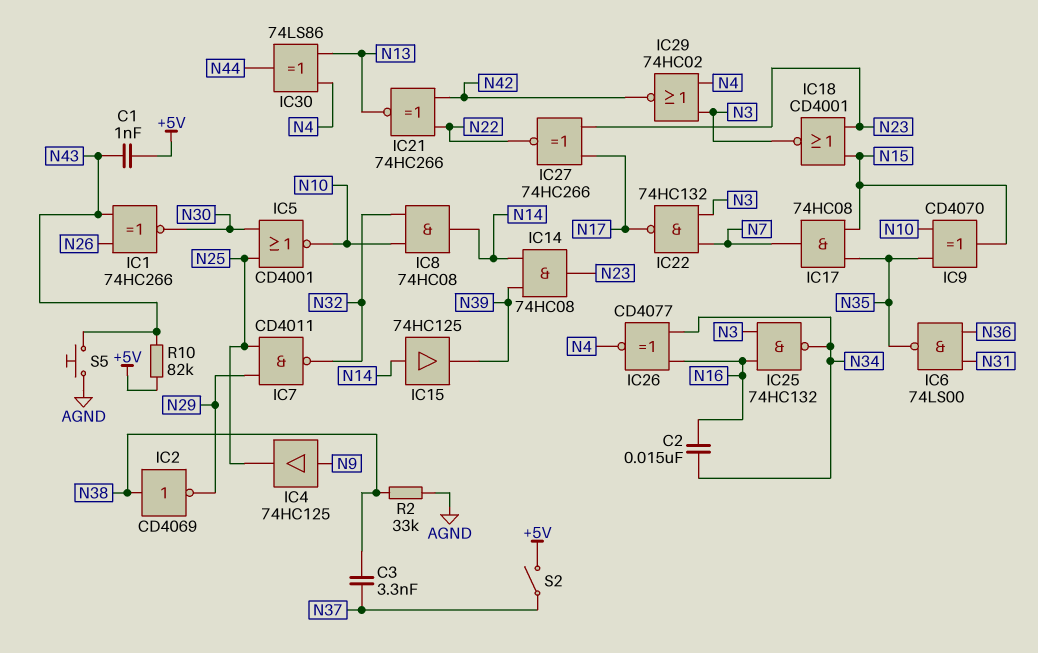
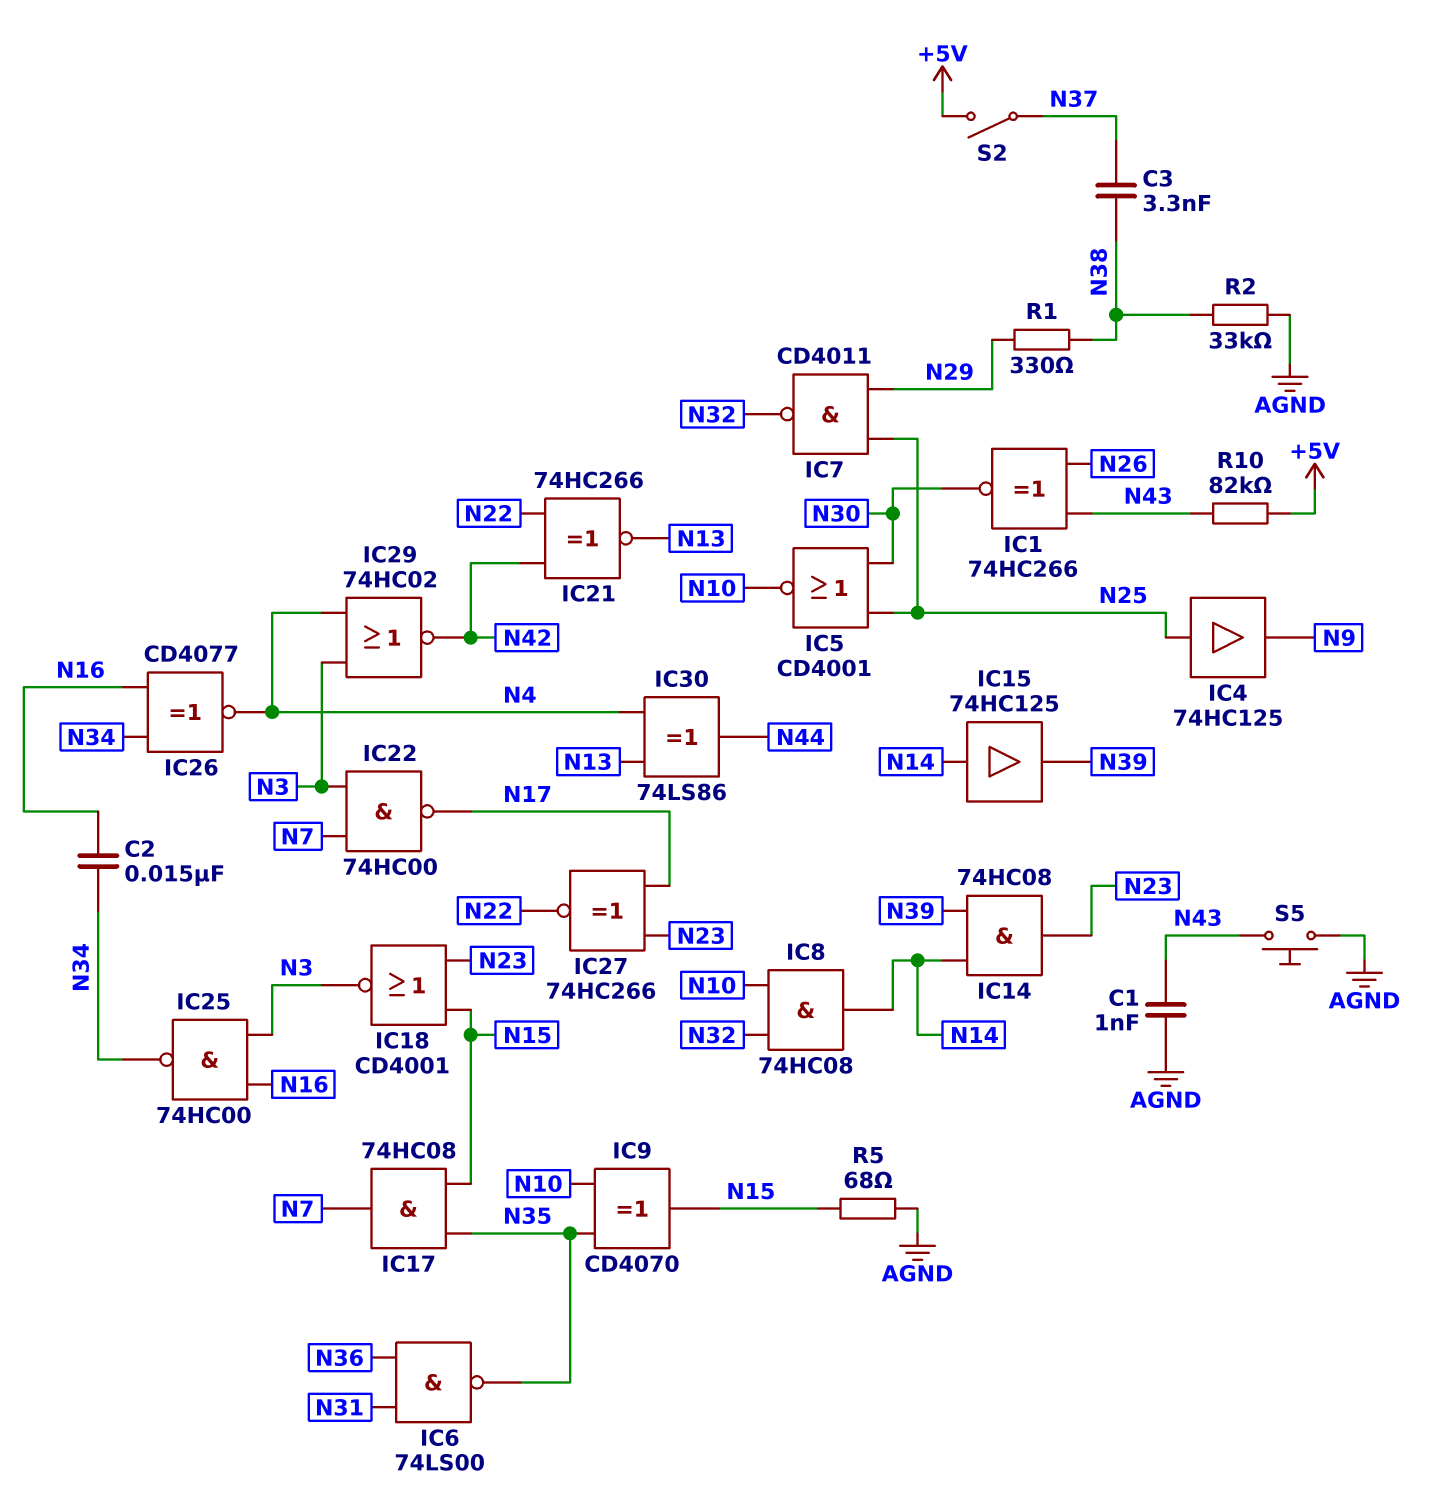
C1: 1nF (+5V, N43) -> 1nF (AGND, N43)
IC2: NOT CD4069 (in N38, out N29) -> none
IC4: buffer 74HC125 (in N9, out N25) -> buffer 74HC125 (in N25, out N9)
IC22: NAND 74HC132 (in N3, in N7, out N17) -> NAND 74HC00 (in N3, in N7, out N17)
IC25: NAND 74HC132 (in N3, in N16, out N34) -> NAND 74HC00 (in N3, in N16, out N34)
R1: none -> 330 (N29, N38)
R5: none -> 68 (AGND, N15)

